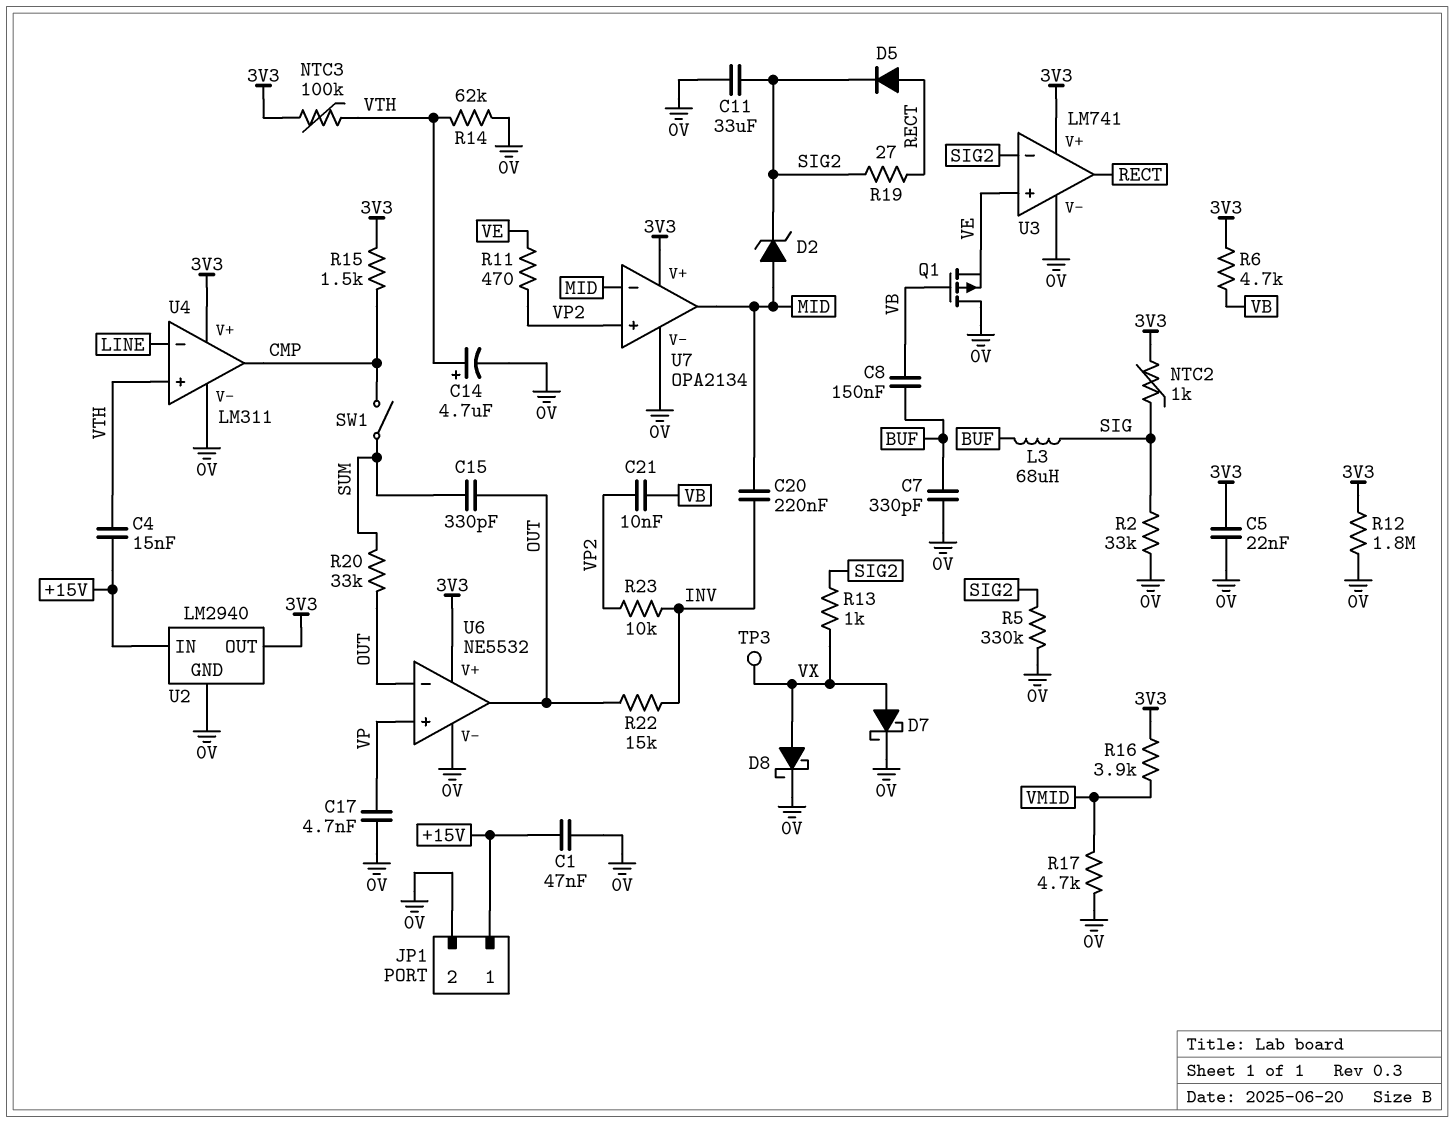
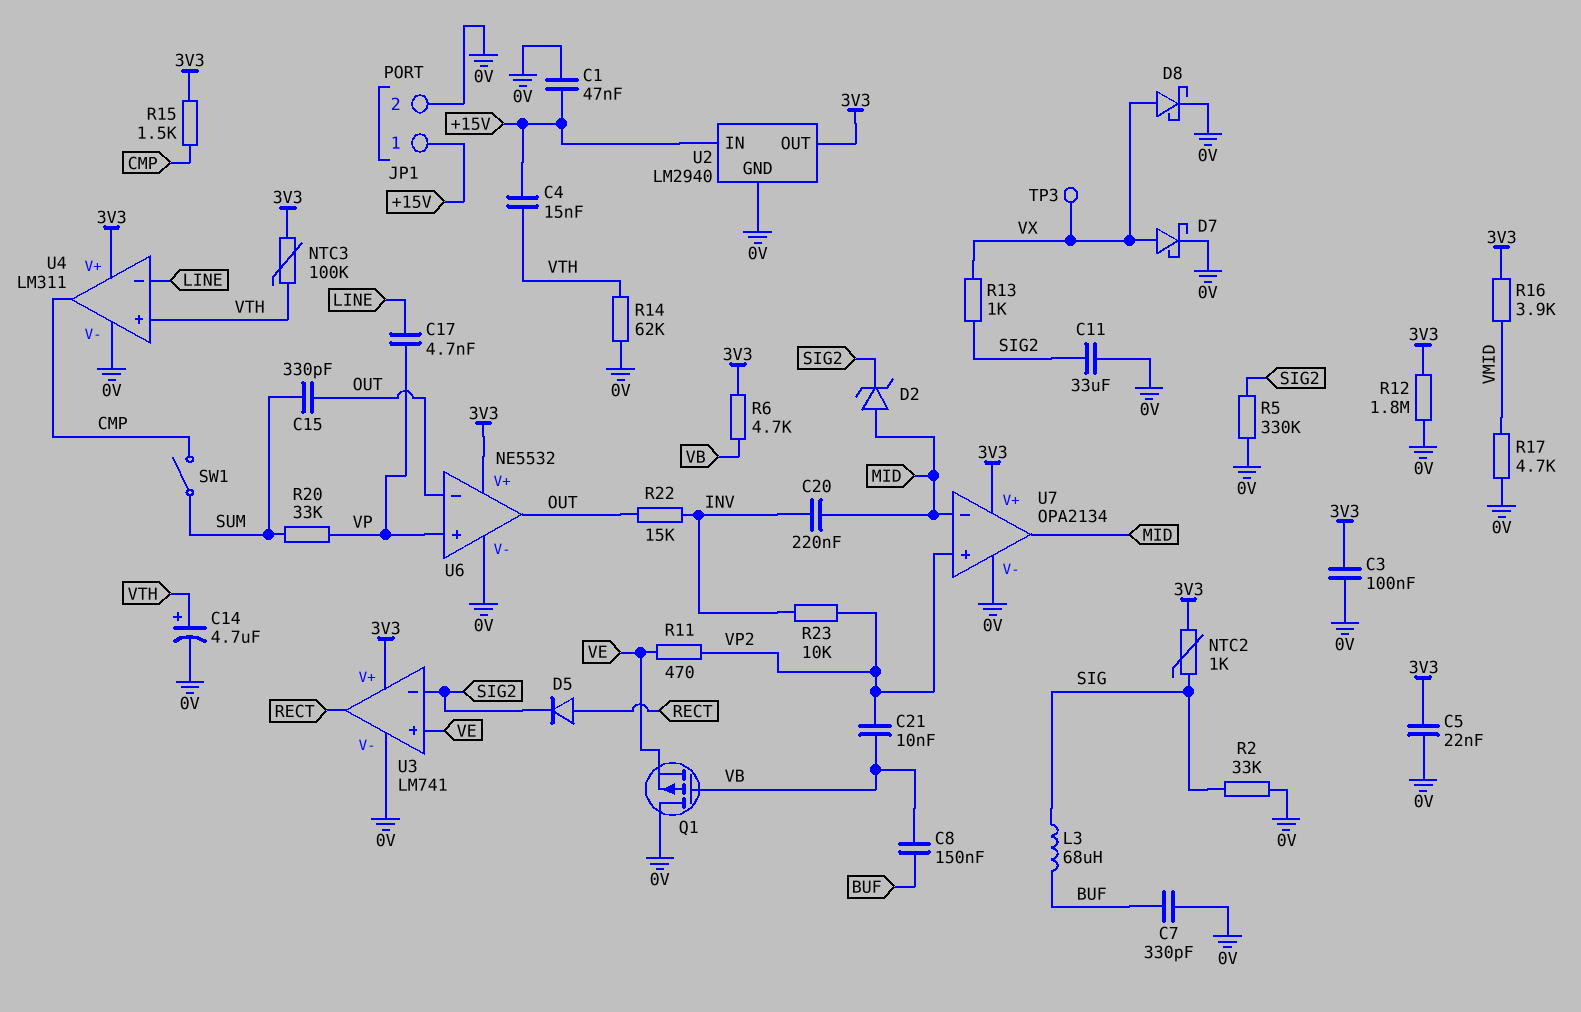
C3: none -> 100nF (0V, 3V3)
C17: 4.7nF (0V, VP) -> 4.7nF (LINE, VP)
R19: 27 (RECT, SIG2) -> none
R20: 33k (OUT, SUM) -> 33k (SUM, VP)

